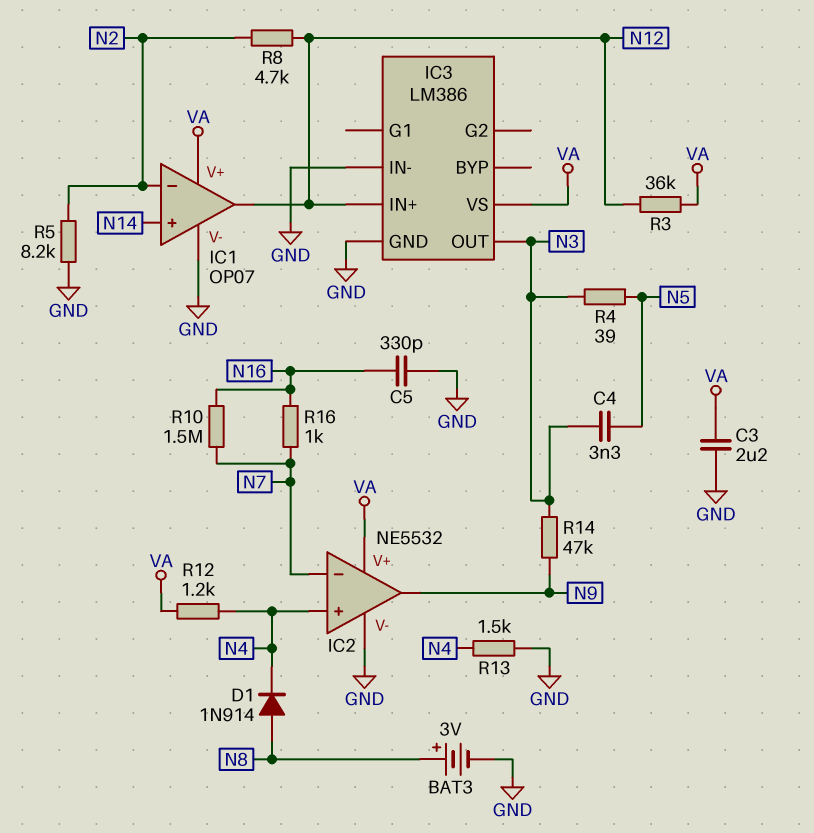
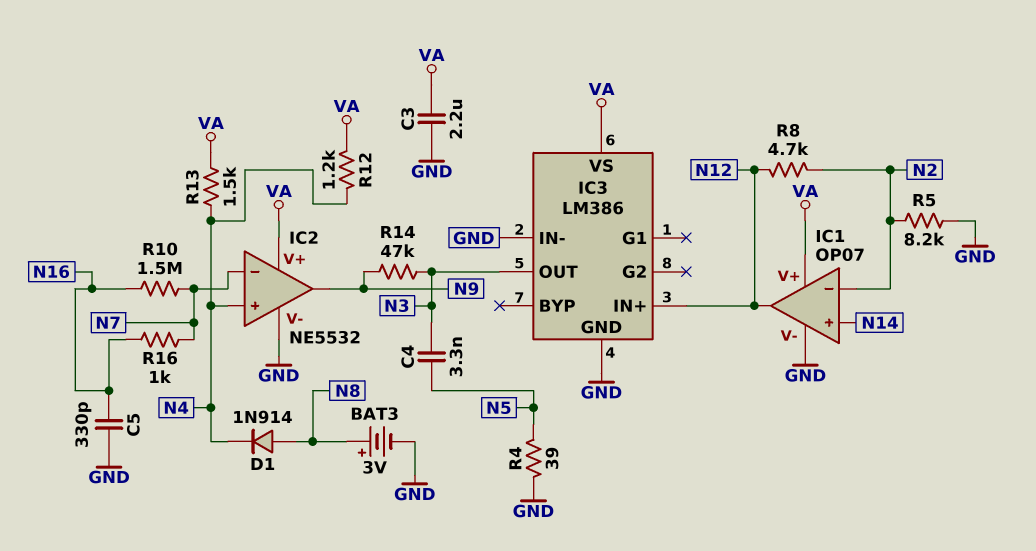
R3: 36k (N12, VA) -> none
R4: 39 (N3, N5) -> 39 (GND, N5)
R13: 1.5k (GND, N4) -> 1.5k (N4, VA)

